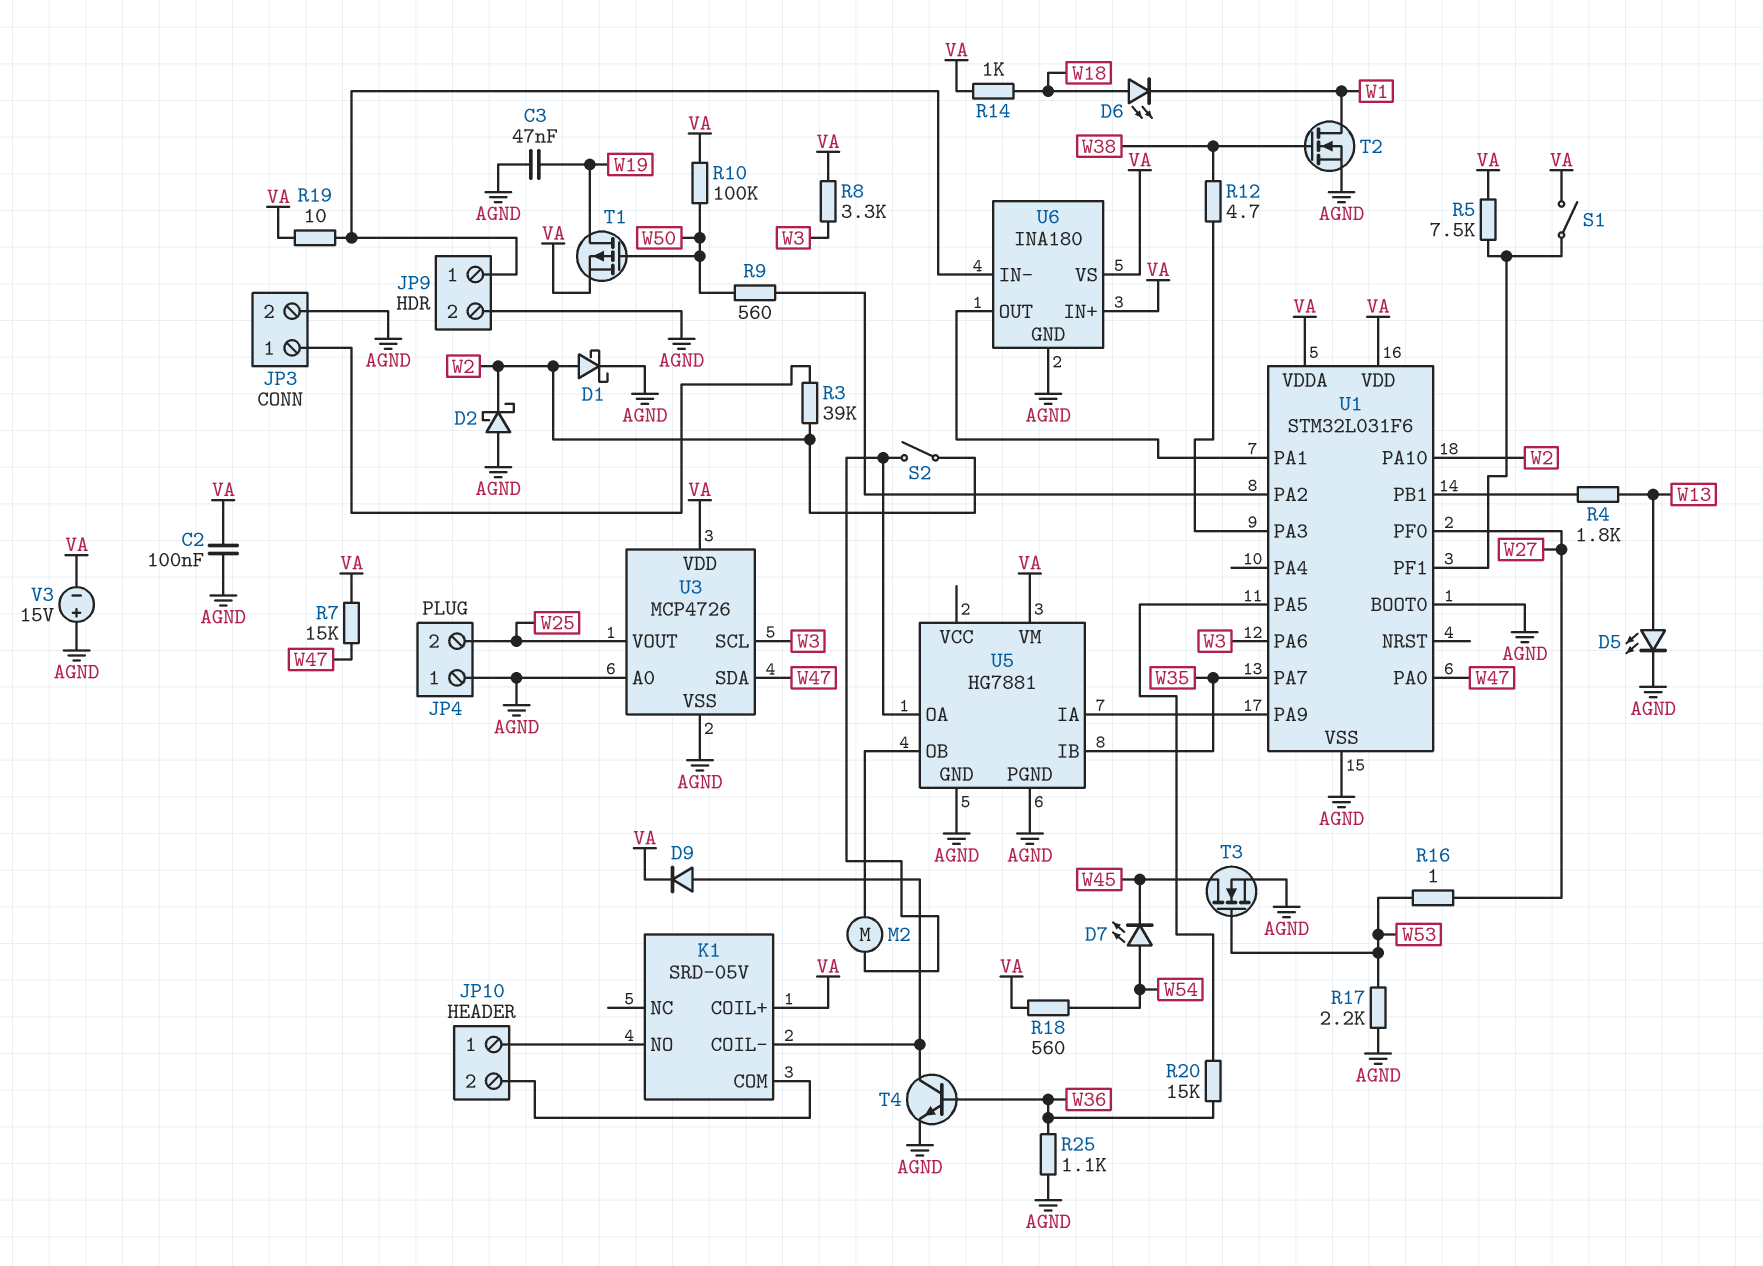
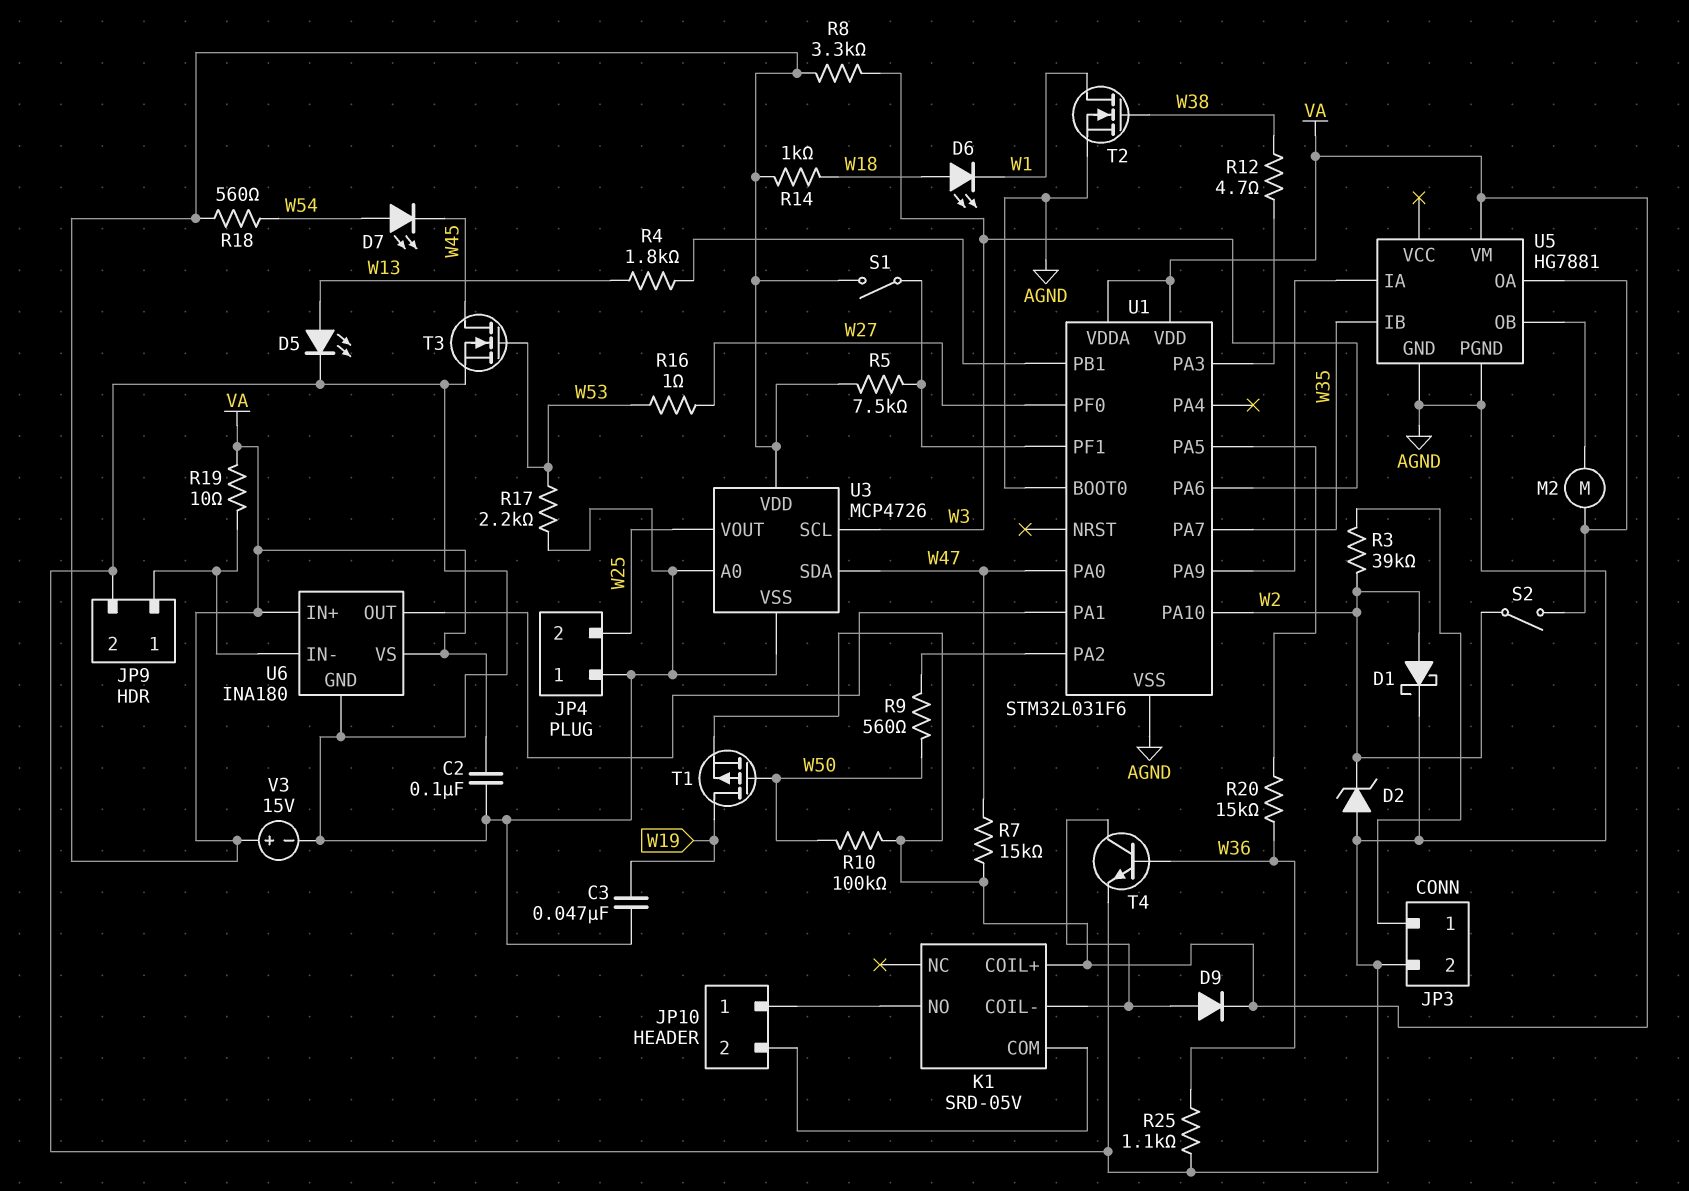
D2: schottky (A AGND, K W2) -> zener (A AGND, K W2)
V3: 15V (plus AGND, minus VA) -> 15V (plus VA, minus AGND)

